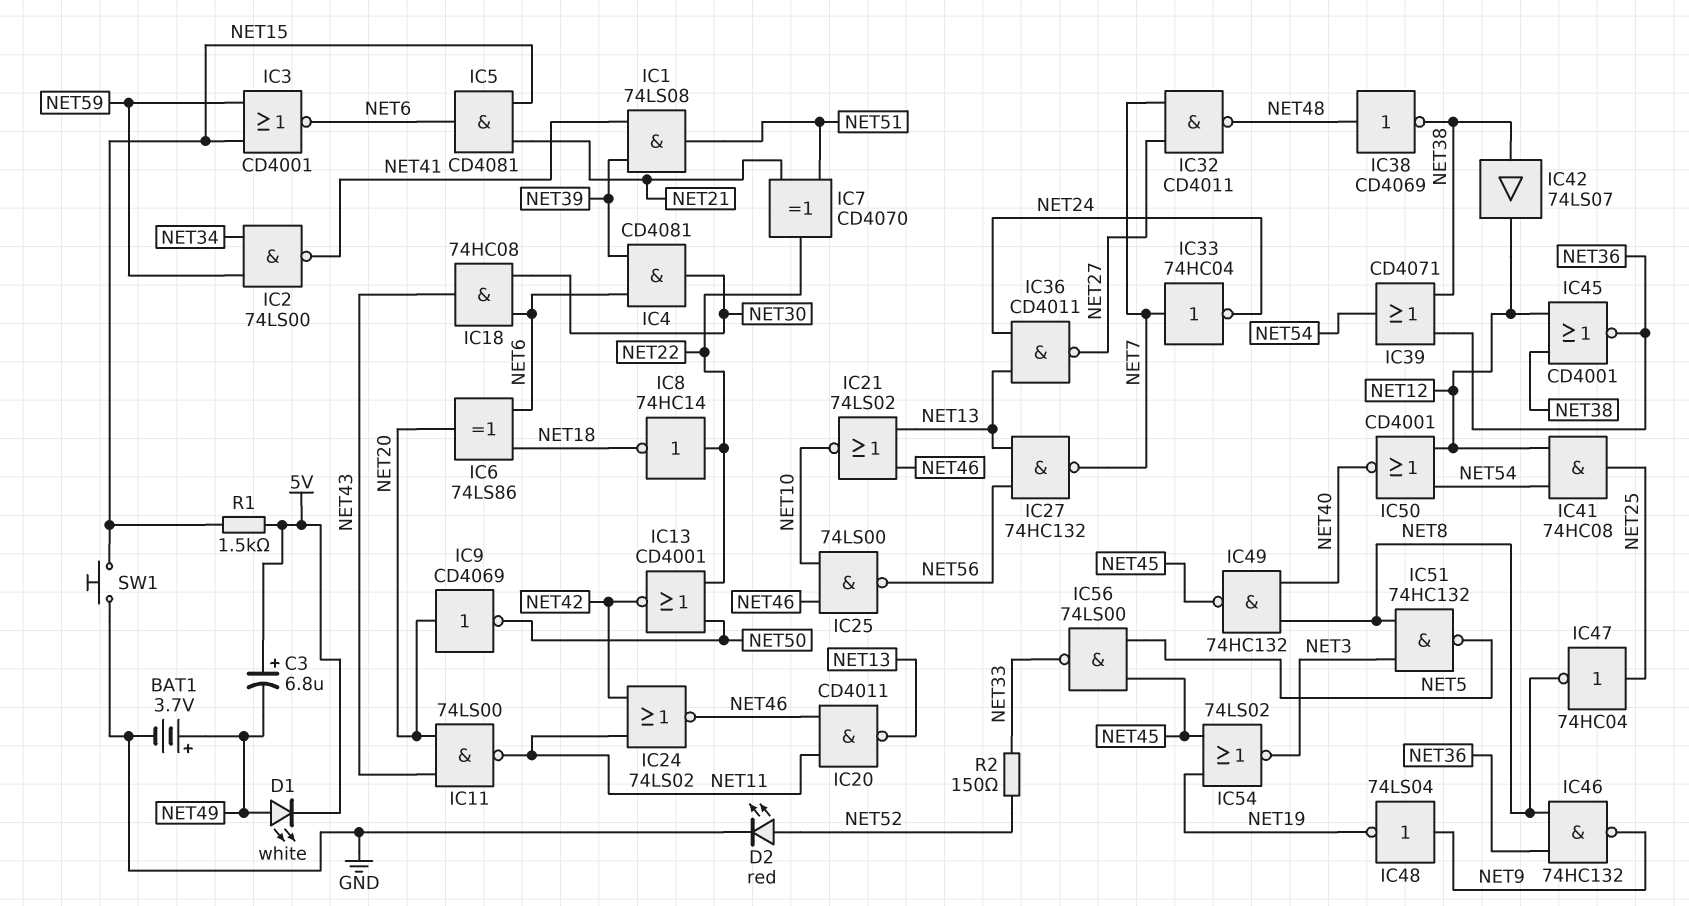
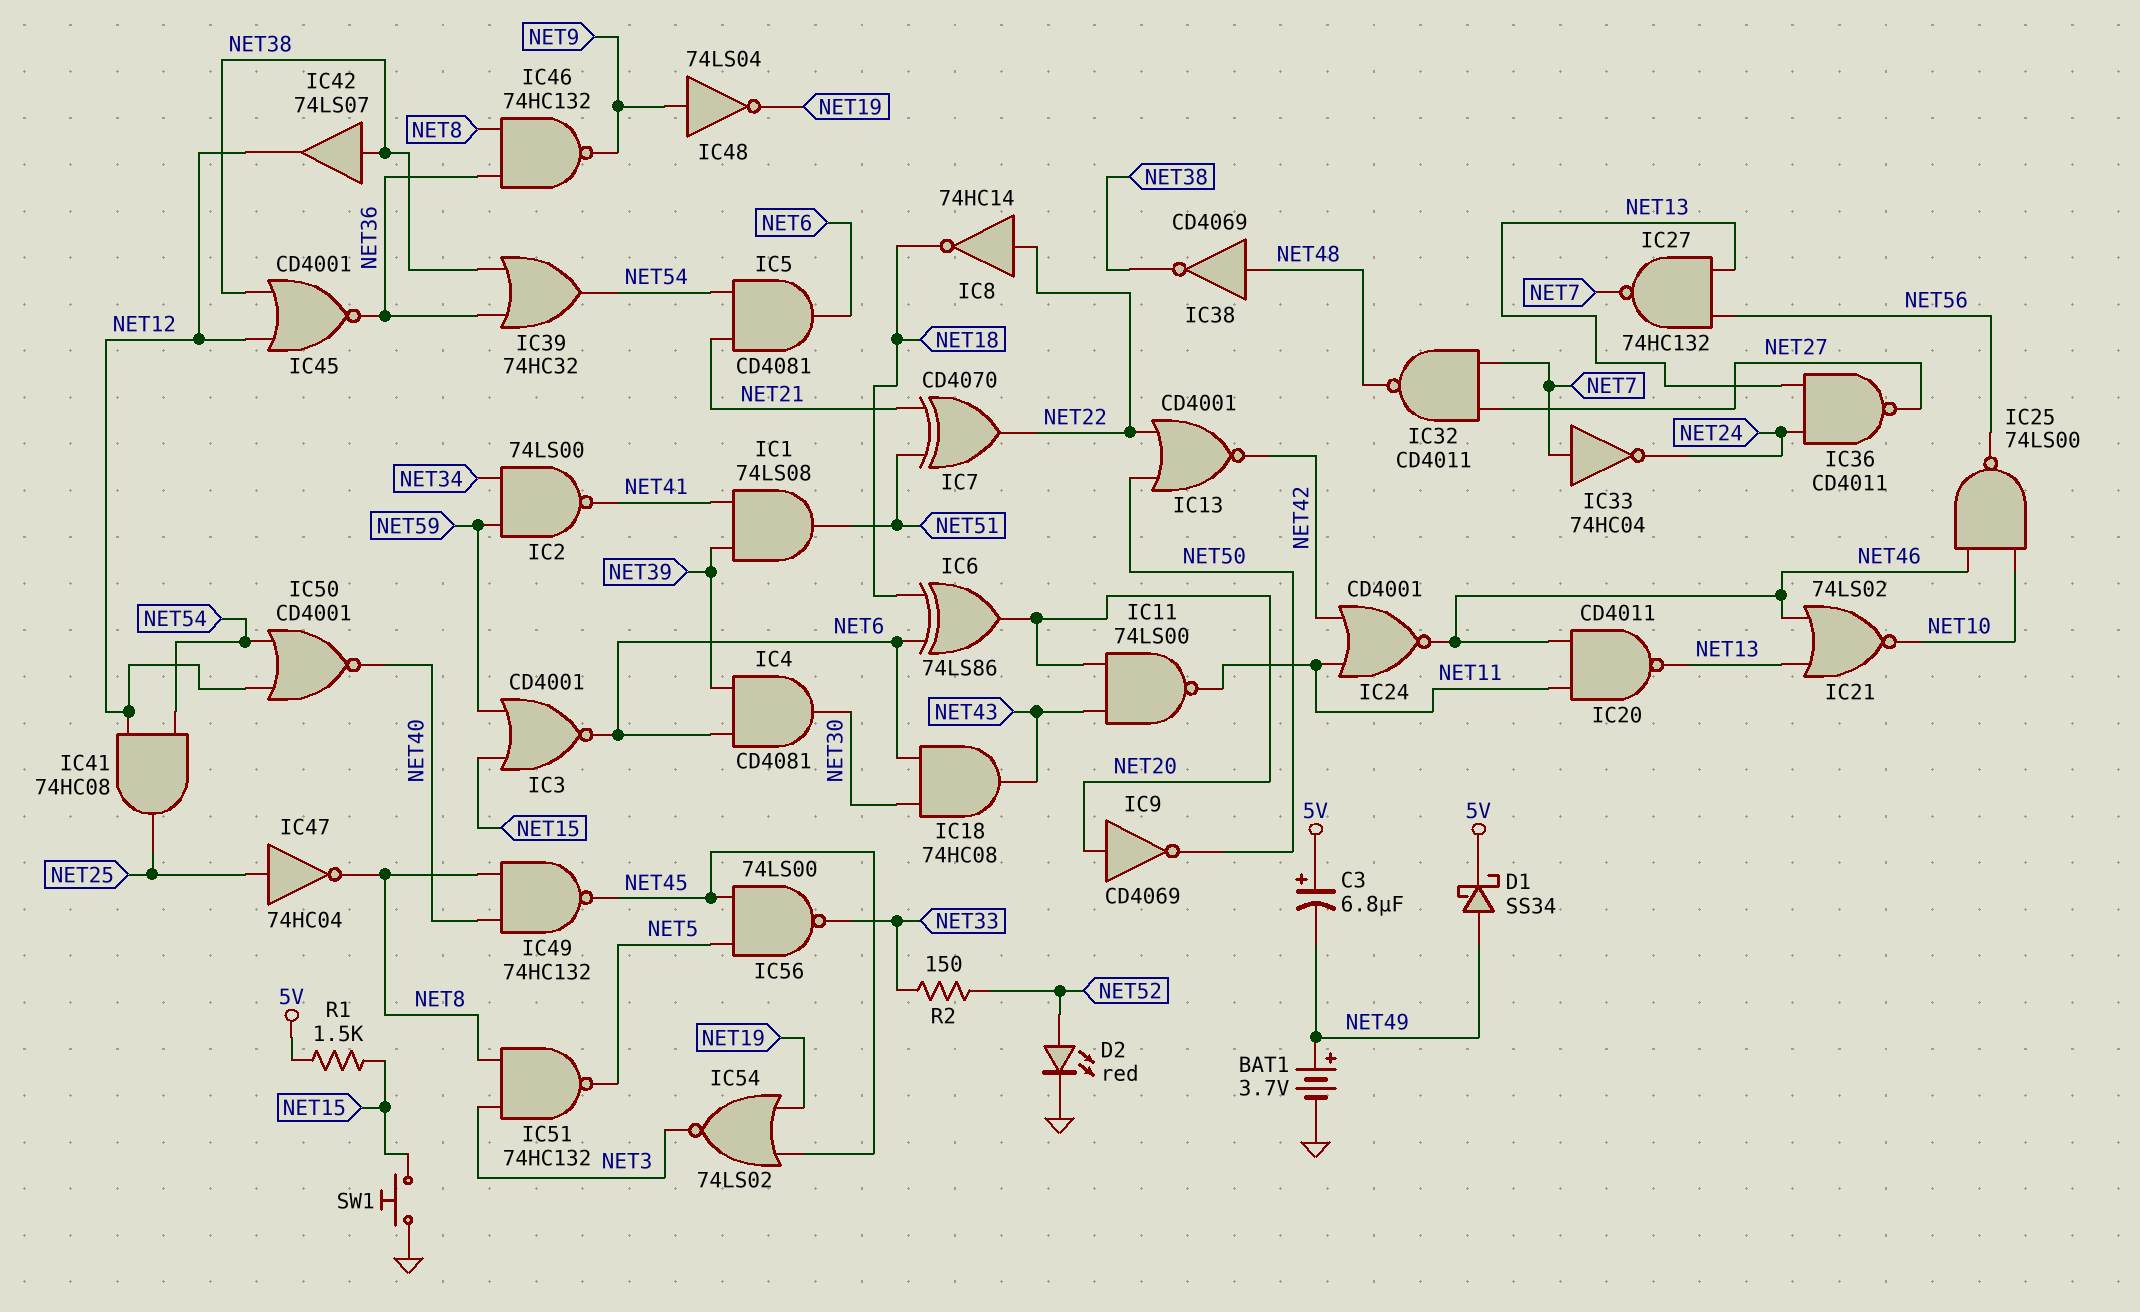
D1: LED white (A NET49, K 5V) -> schottky SS34 (A NET49, K 5V)
IC5: AND CD4081 (in NET15, in NET21, out NET6) -> AND CD4081 (in NET21, in NET54, out NET6)
IC24: NOR 74LS02 (in NET11, in NET42, out NET46) -> NOR CD4001 (in NET11, in NET42, out NET46)
IC39: OR CD4071 (in NET36, in NET38, out NET54) -> OR 74HC32 (in NET36, in NET38, out NET54)

